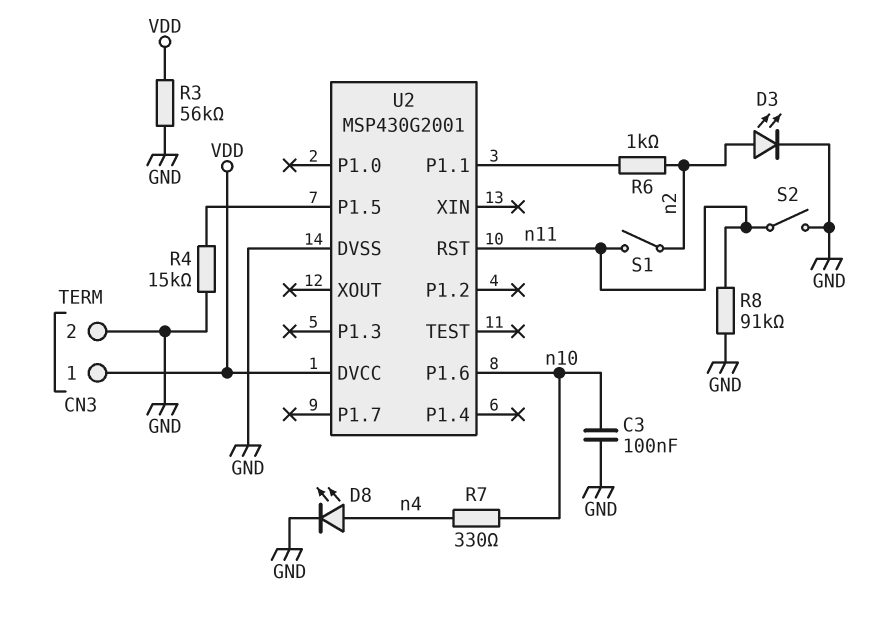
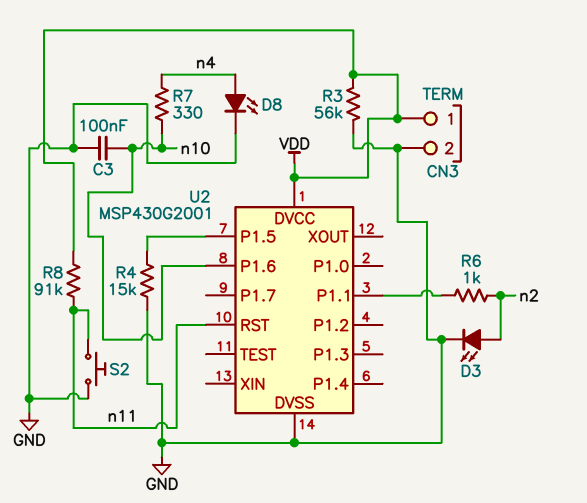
R8: 91k (GND, n11) -> 91k (VDD, n11)
S1: switch (n2, n11) -> none
S2: switch (GND, n11) -> button (GND, n11)

